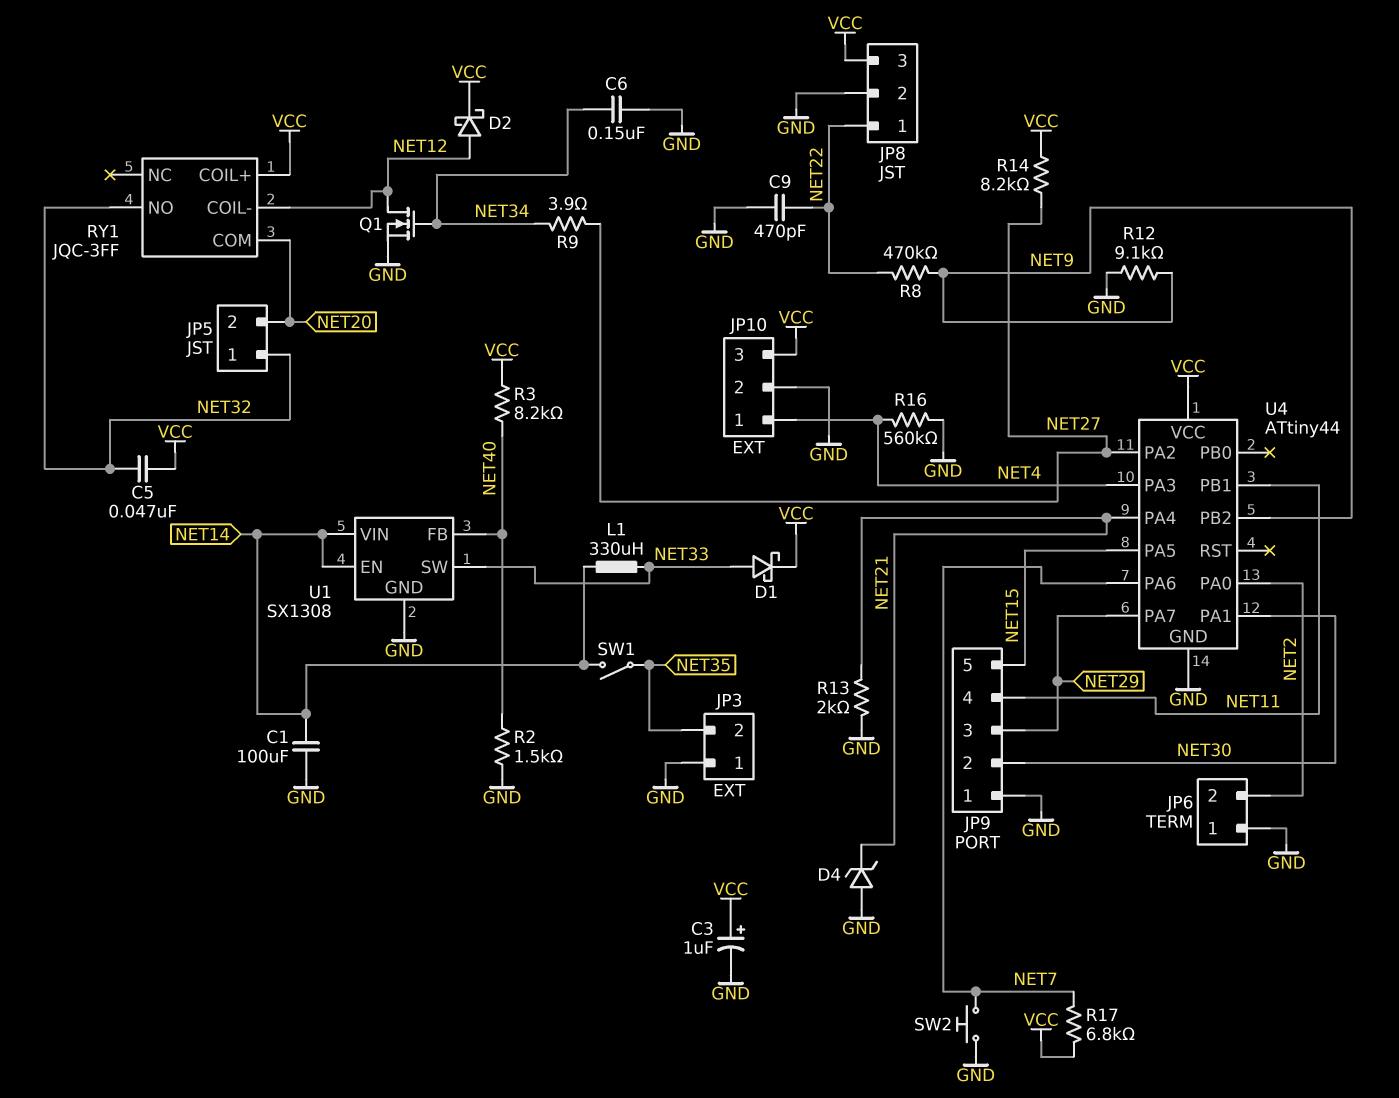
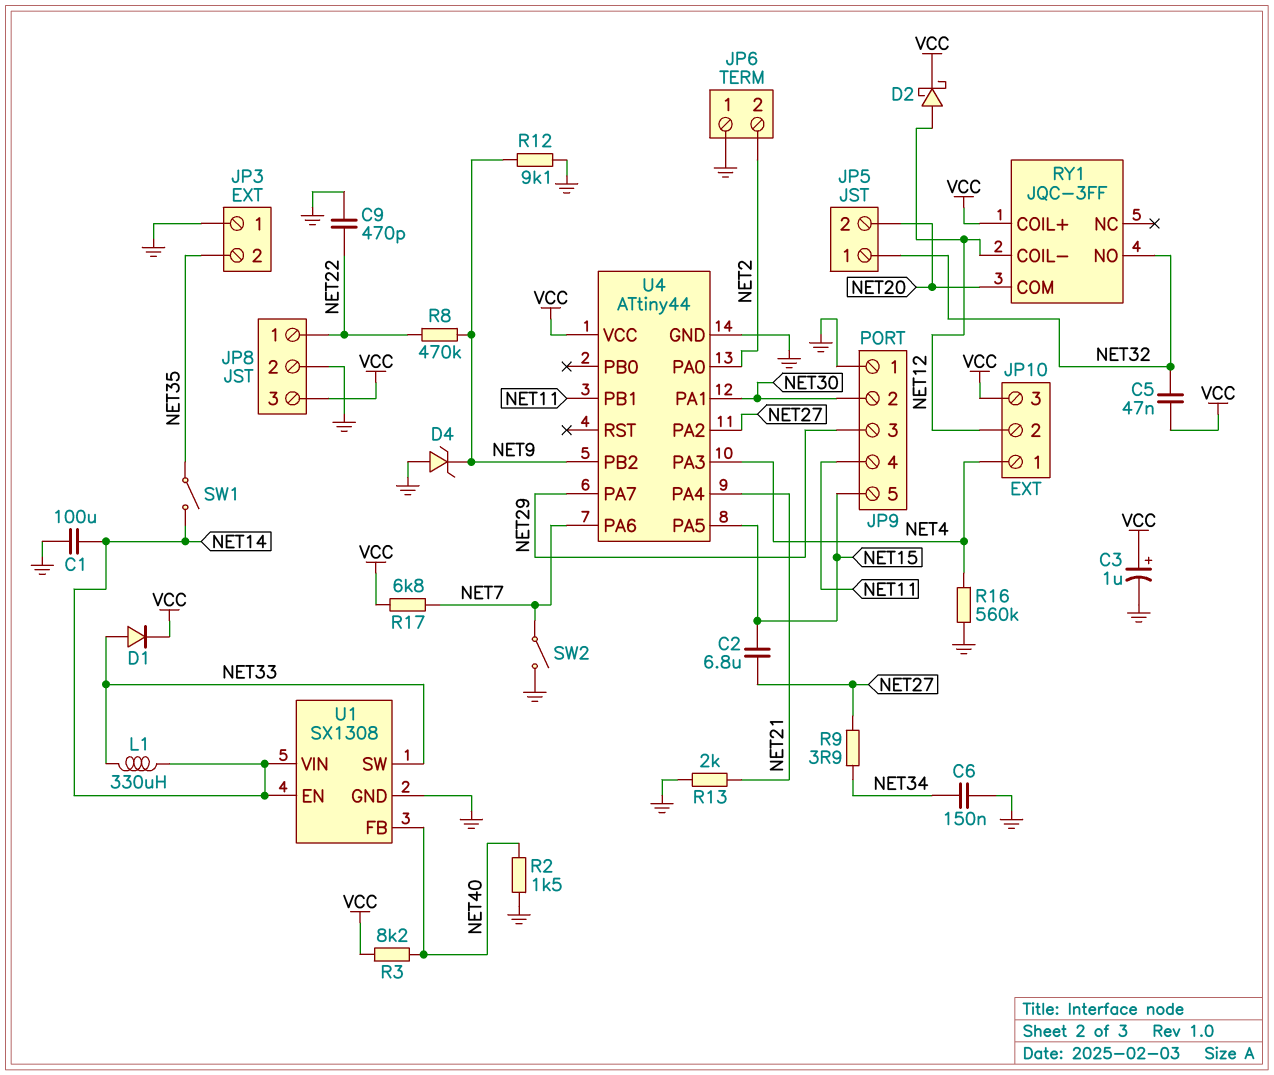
C2: none -> 6.8uF (NET15, NET27)
D1: schottky (A NET33, K VCC) -> diode (A NET33, K VCC)
D4: zener (A GND, K NET21) -> zener (A GND, K NET9)
JP10 pin 2: GND -> NET12
Q1: NMOS (G NET34, D NET12, S GND) -> none
R14: 8.2k (NET27, VCC) -> none
SW2: button (GND, NET7) -> switch (GND, NET7)

